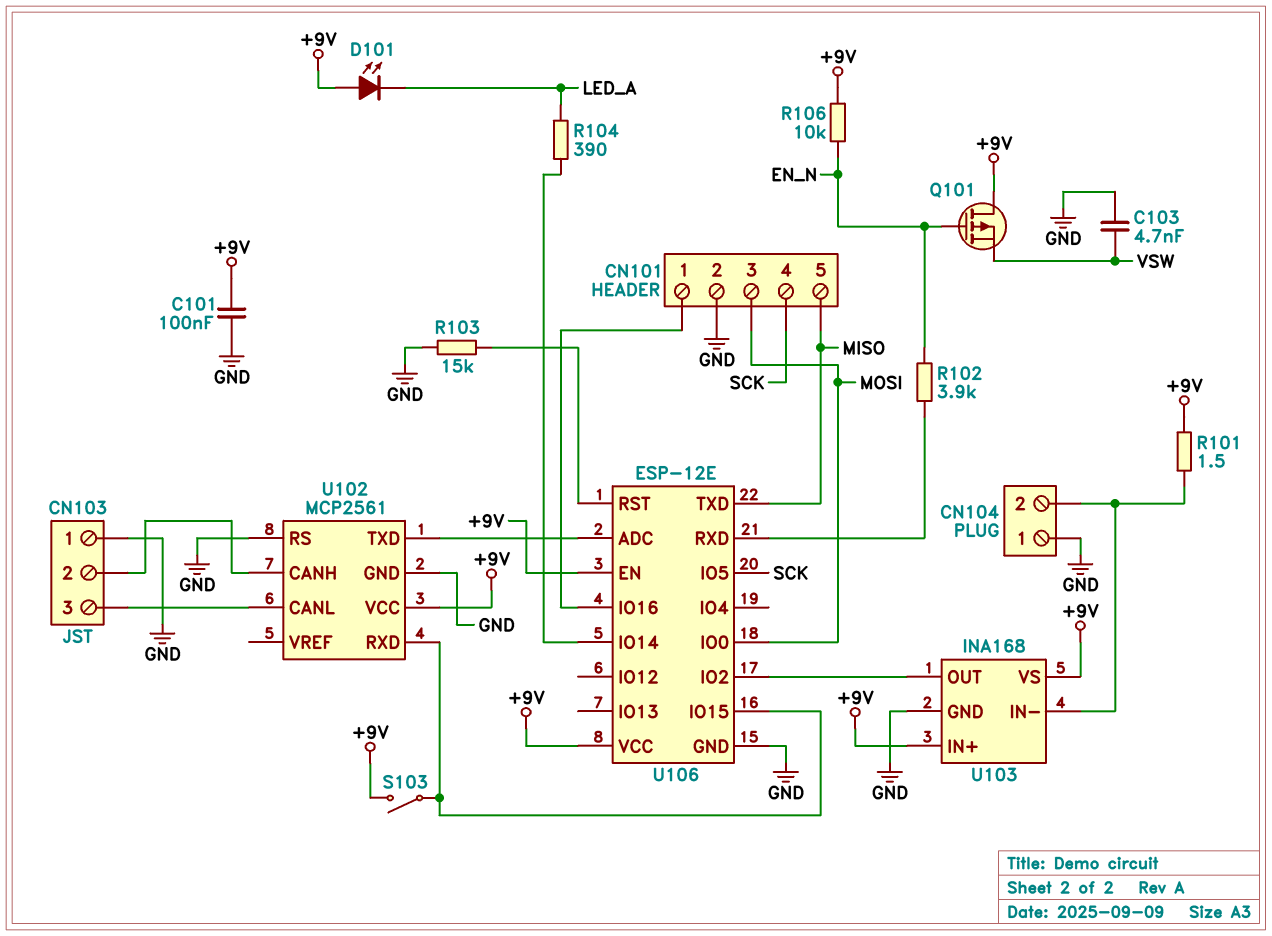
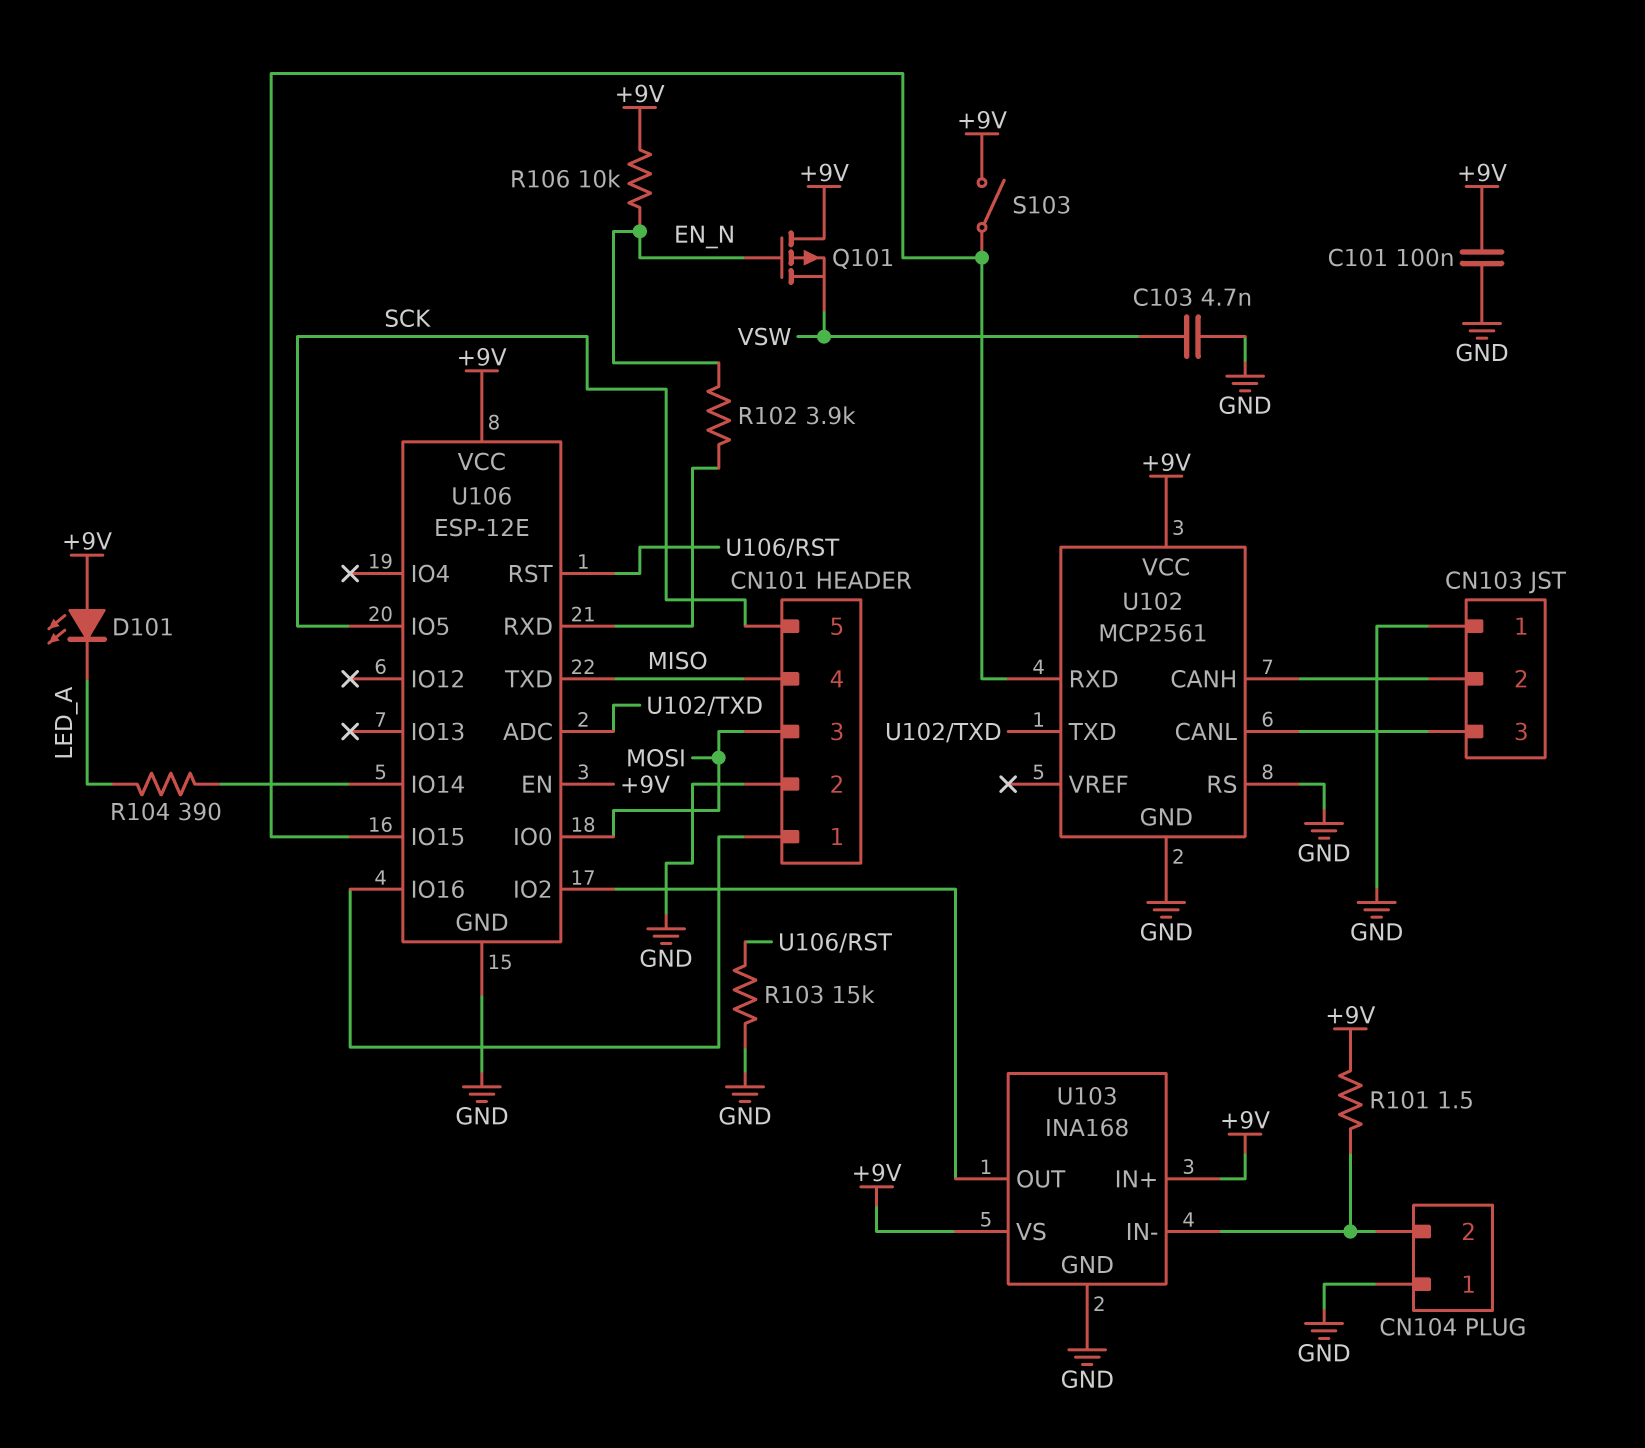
CN101 pin 4: SCK -> MISO
CN101 pin 5: MISO -> SCK

